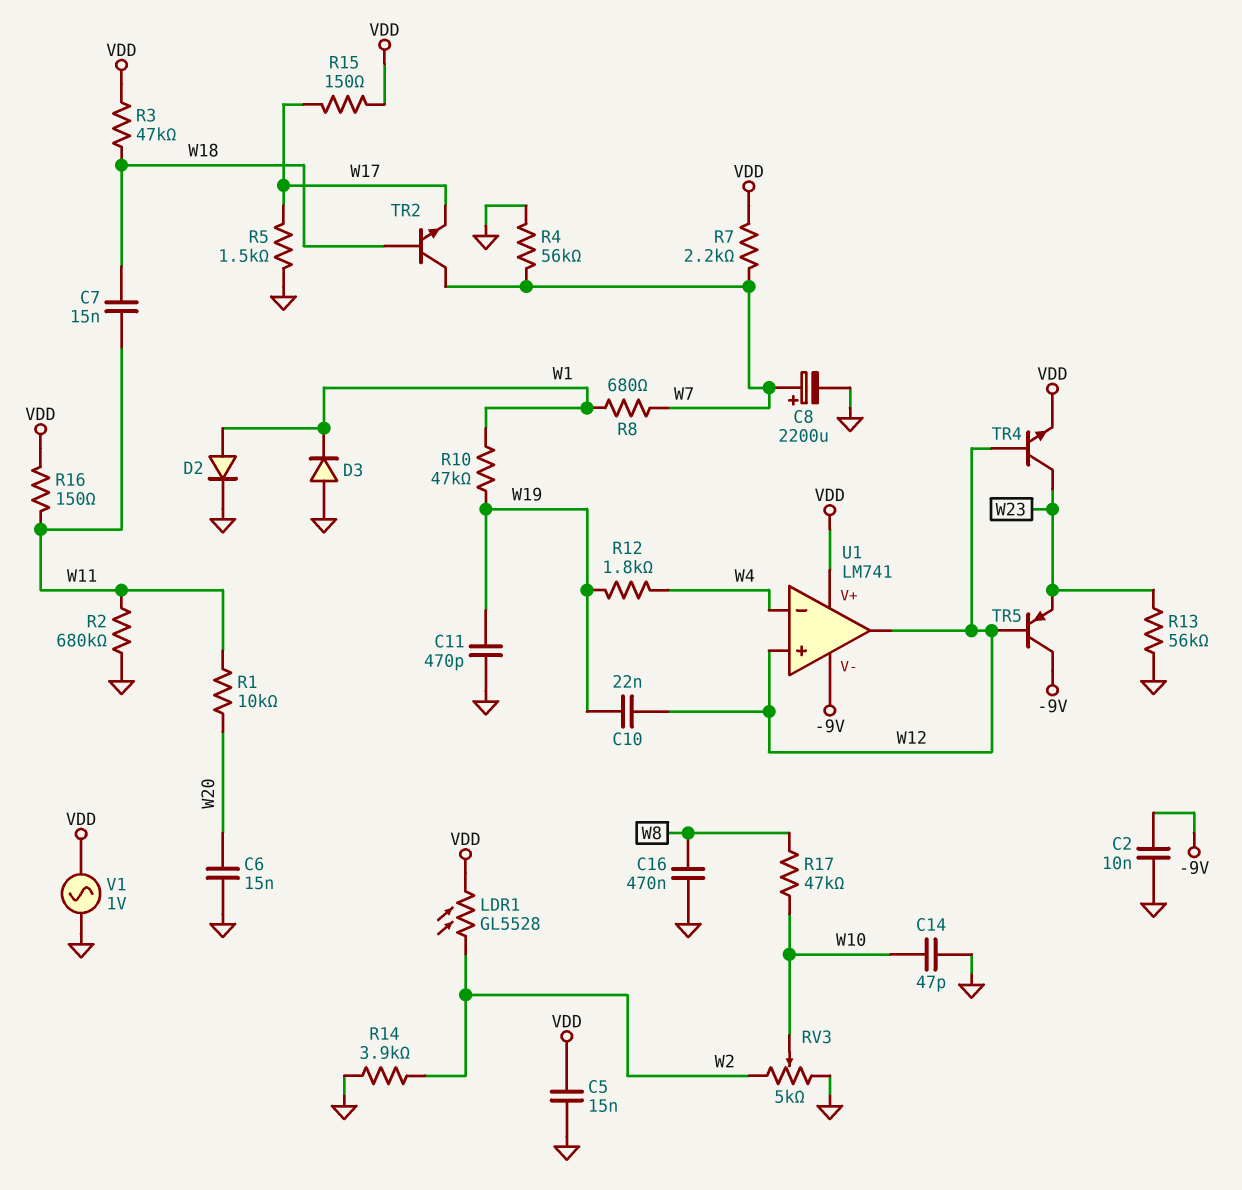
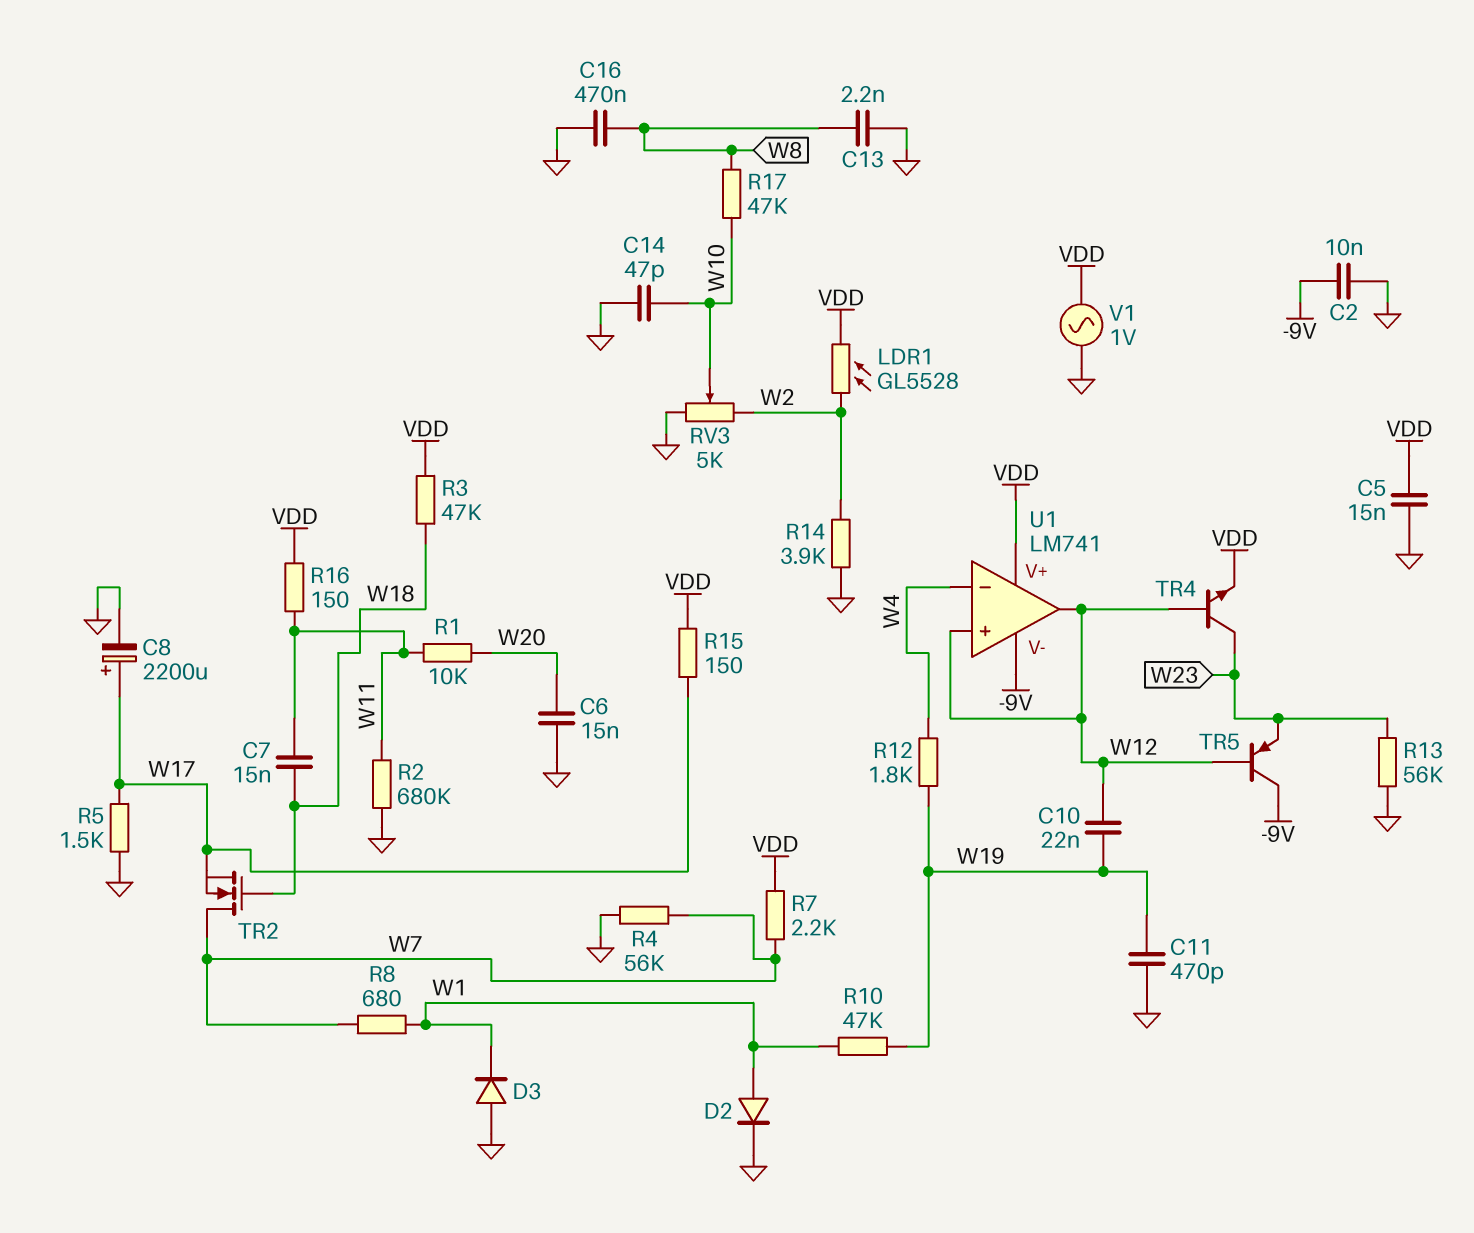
C8: 2200uF (plus W7, minus GND) -> 2200uF (plus W17, minus GND)
C13: none -> 2.2nF (GND, W8)
TR2: NPN (B W18, C W7, E W17) -> NMOS (G W18, D W7, S W17)

